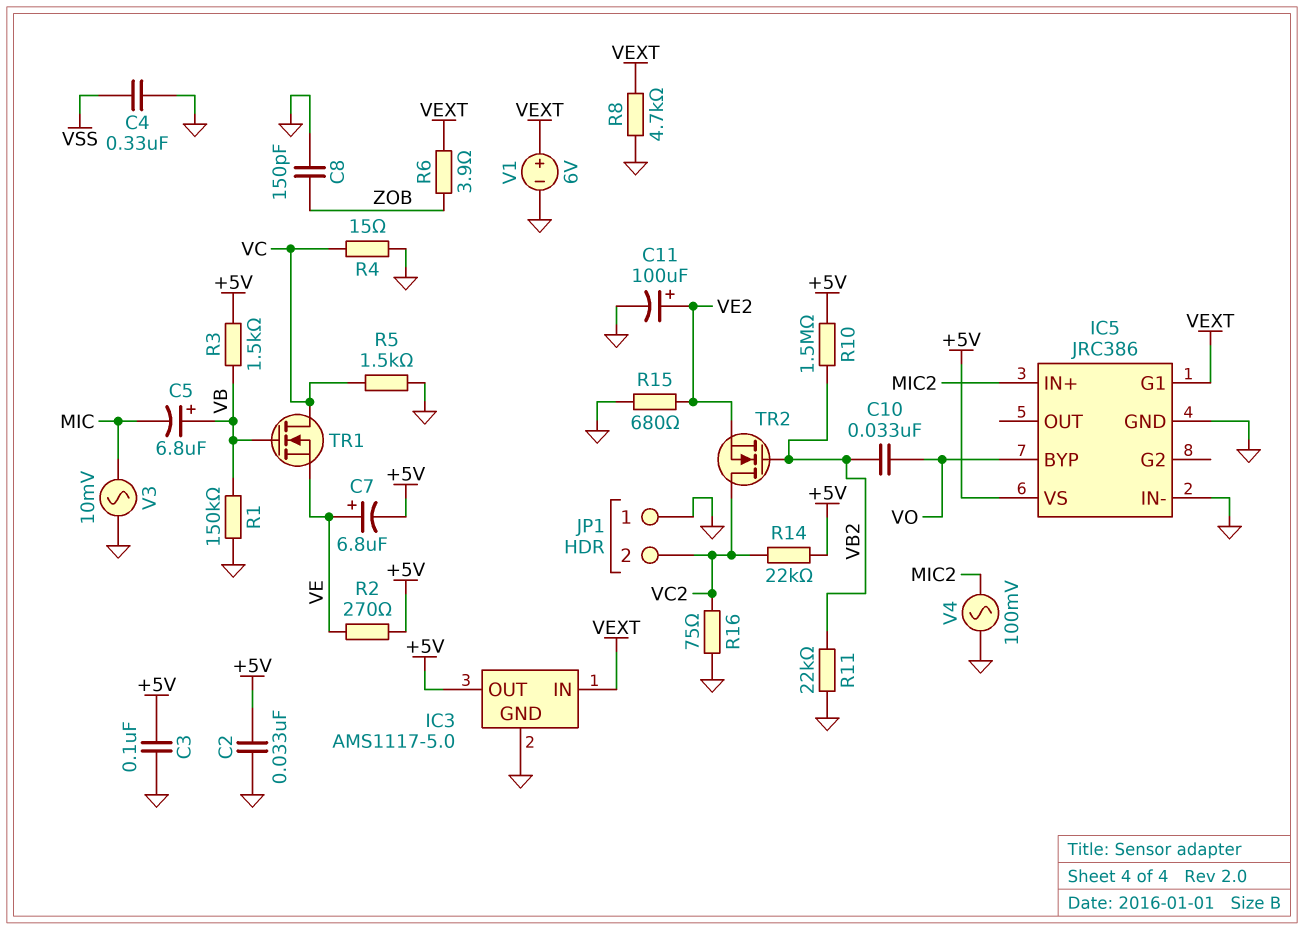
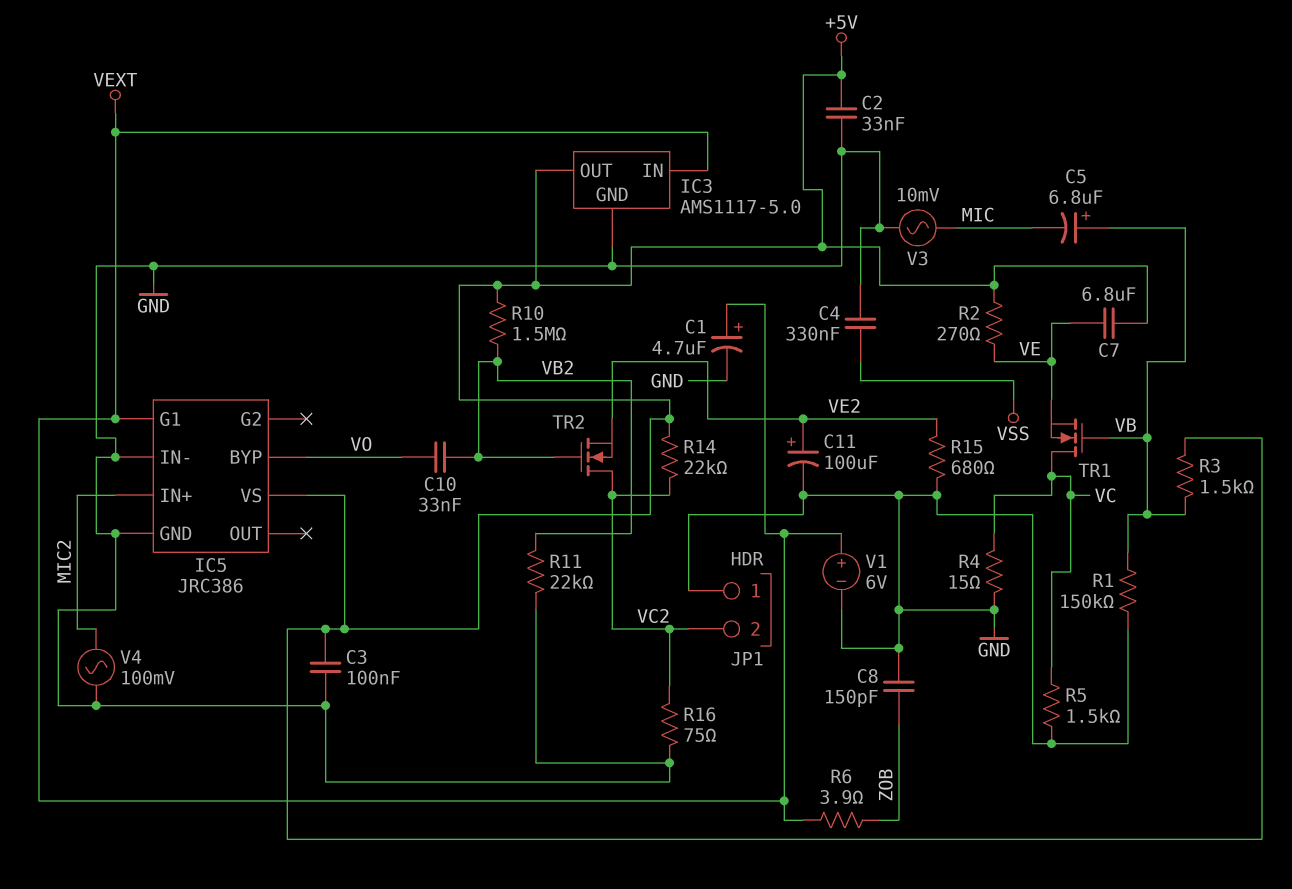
C1: none -> 4.7uF (plus VEXT, minus GND)
C7: 6.8uF (plus VE, minus +5V) -> 6.8uF (+5V, VE)
R8: 4.7k (GND, VEXT) -> none

